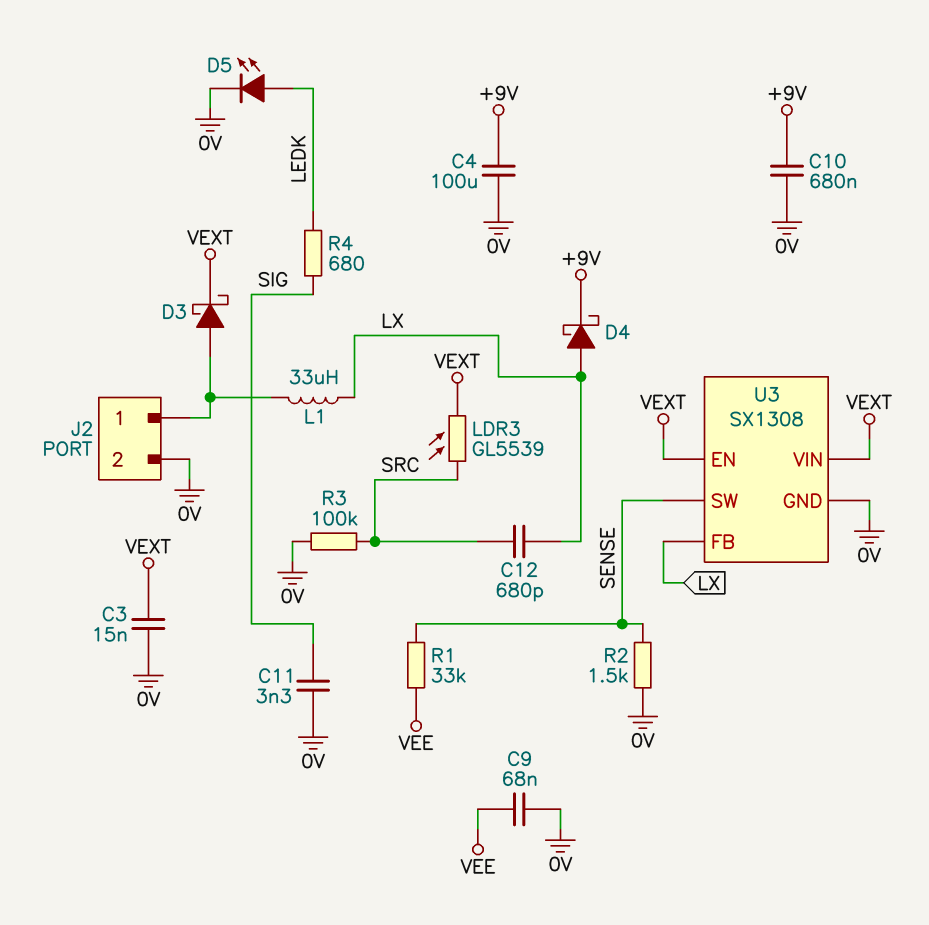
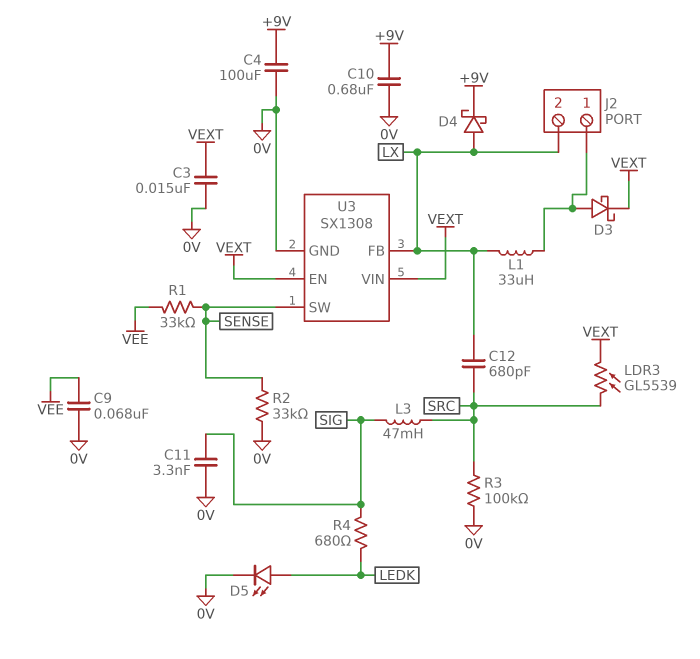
J2 pin 2: 0V -> LX
L3: none -> 47mH (SIG, SRC)
R2: 1.5k (0V, SENSE) -> 33k (0V, SENSE)

